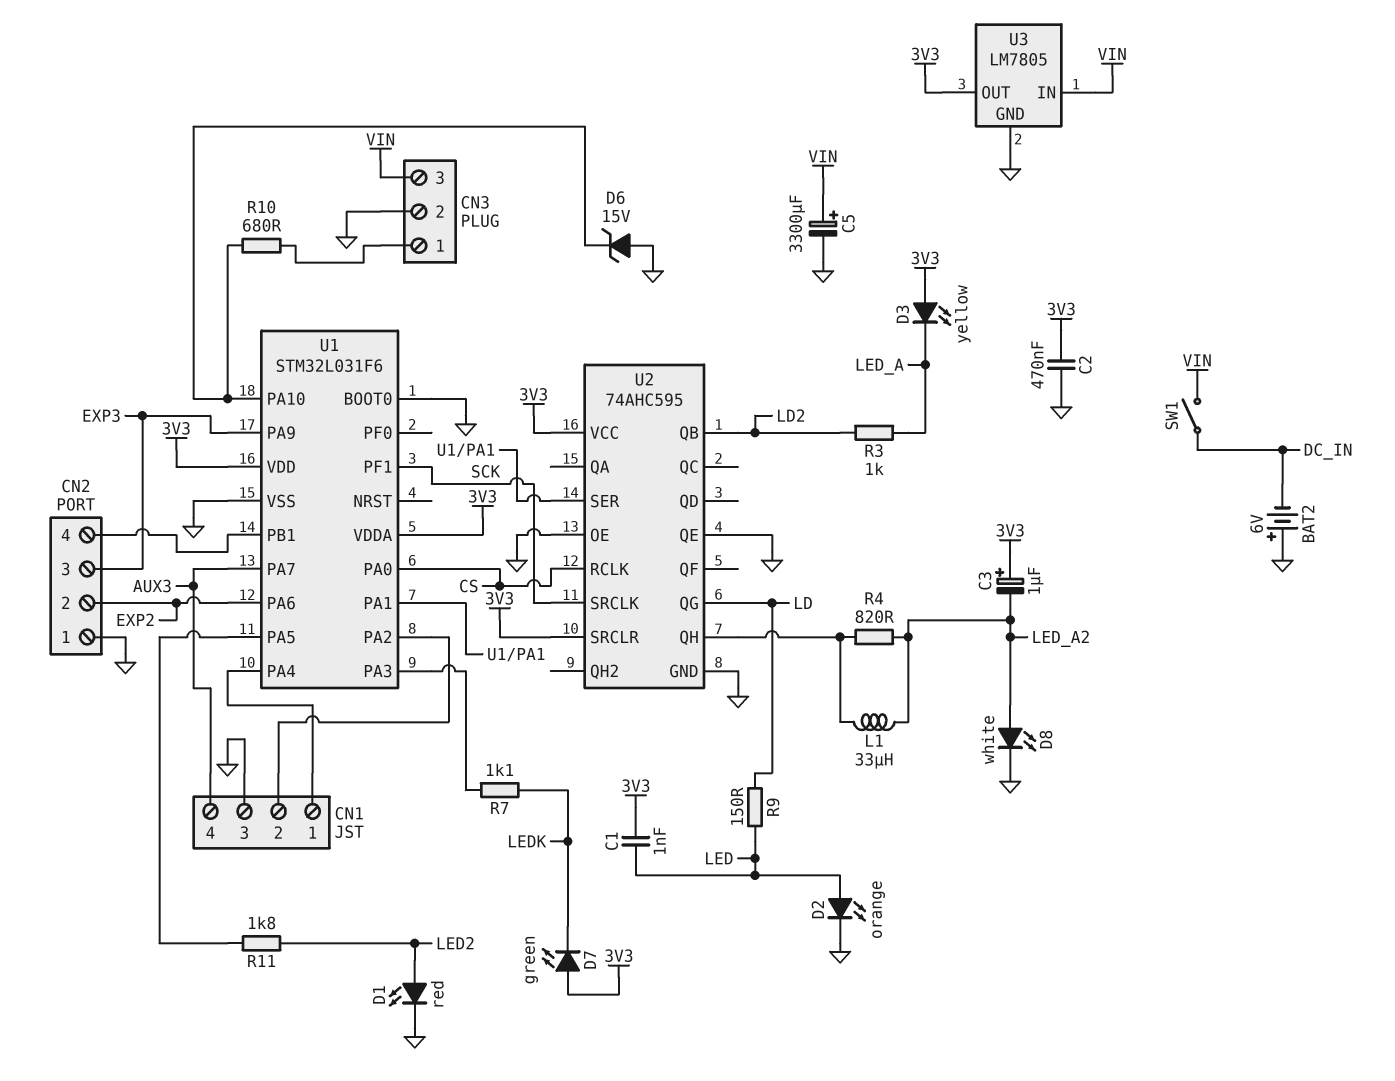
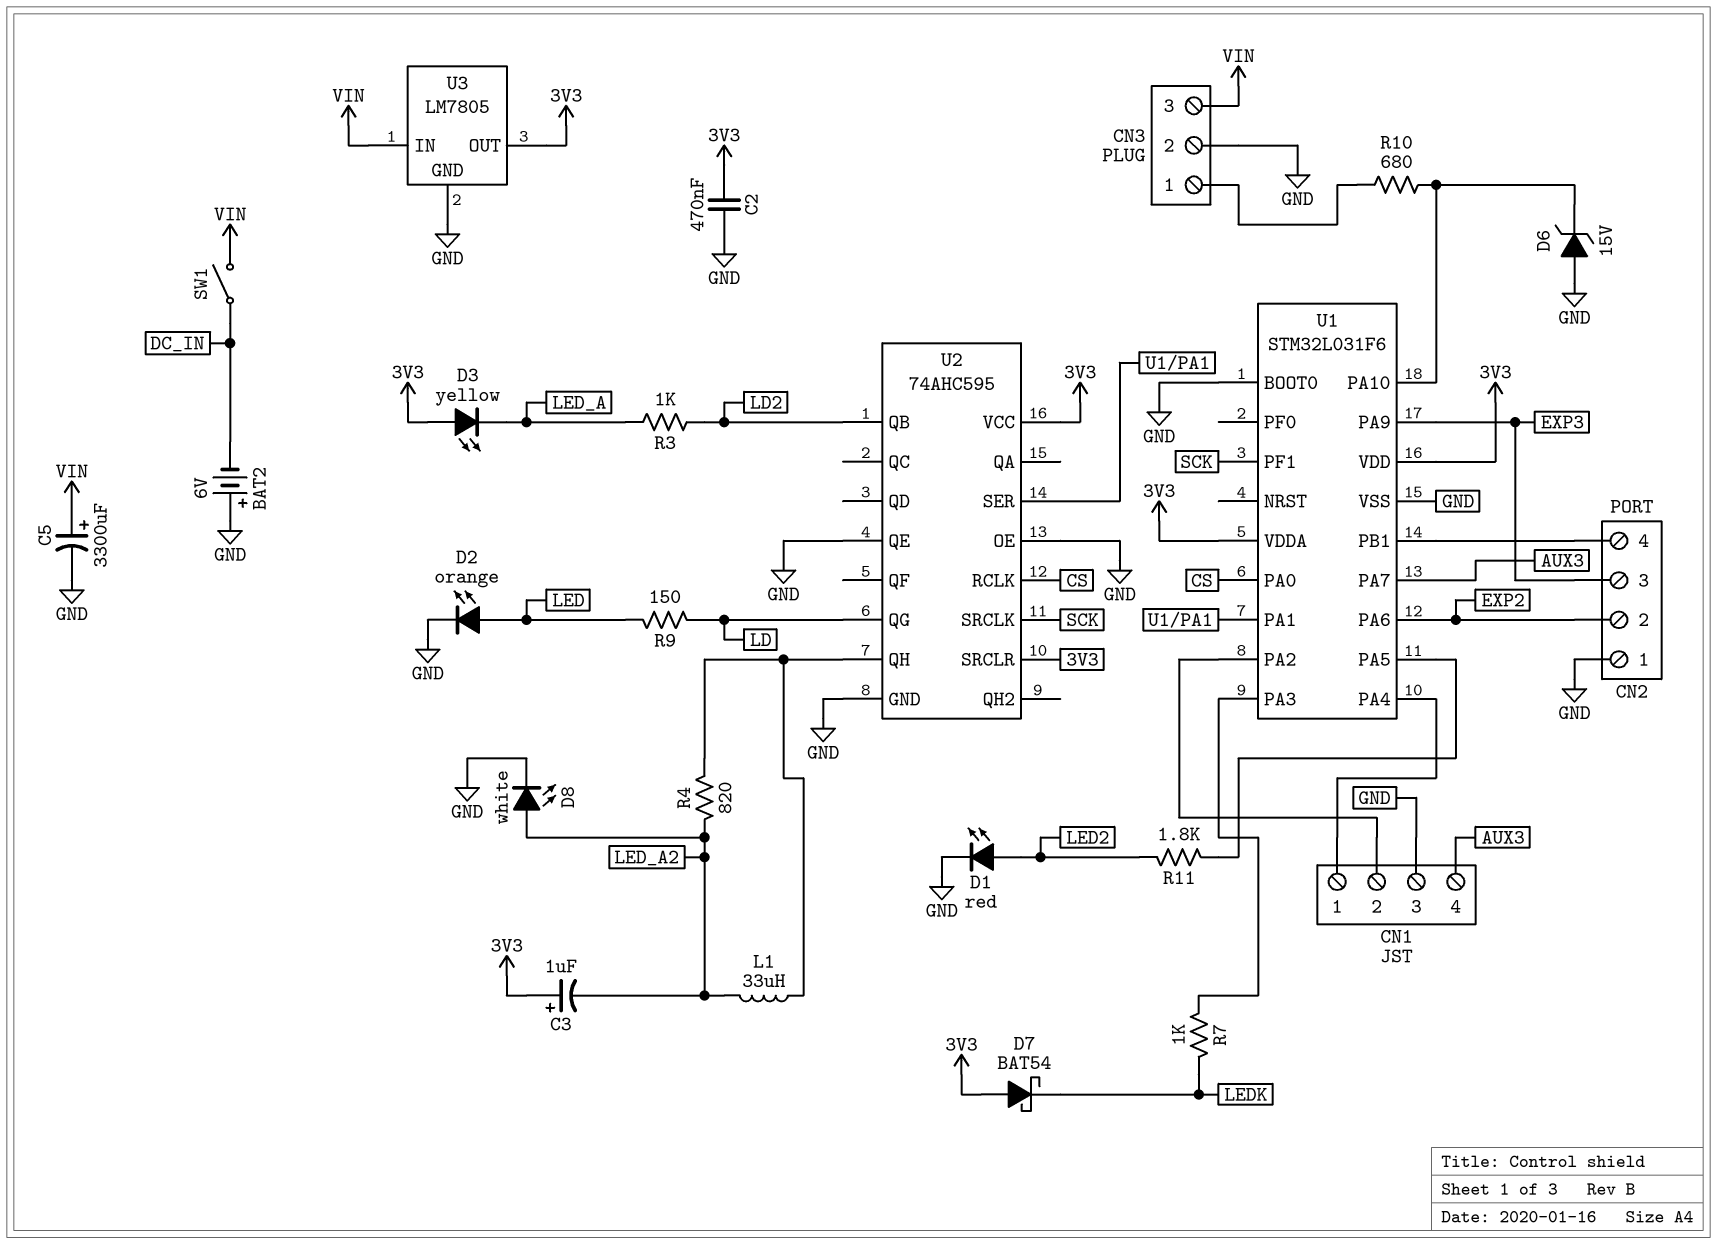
C1: 1nF (3V3, LED) -> none
D7: LED green (A 3V3, K LEDK) -> schottky BAT54 (A 3V3, K LEDK)
R7: 1.1k (LEDK, U1/PA3) -> 1k (LEDK, U1/PA3)

